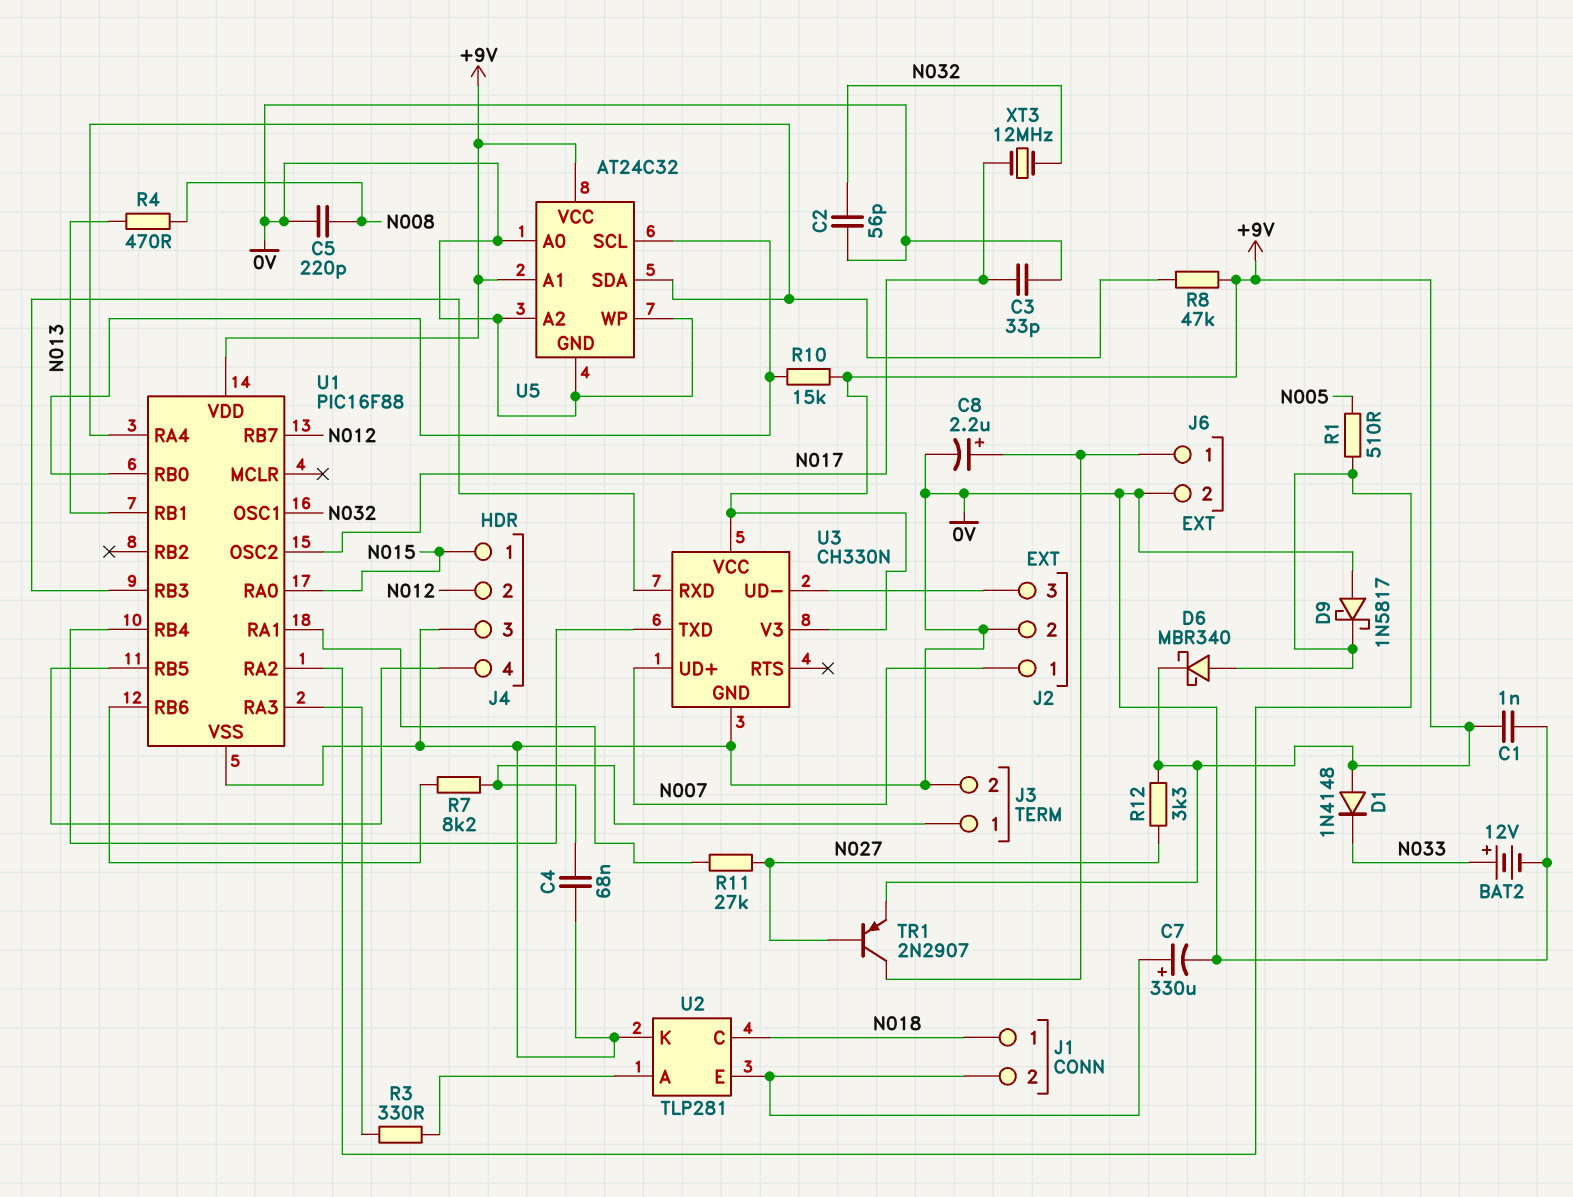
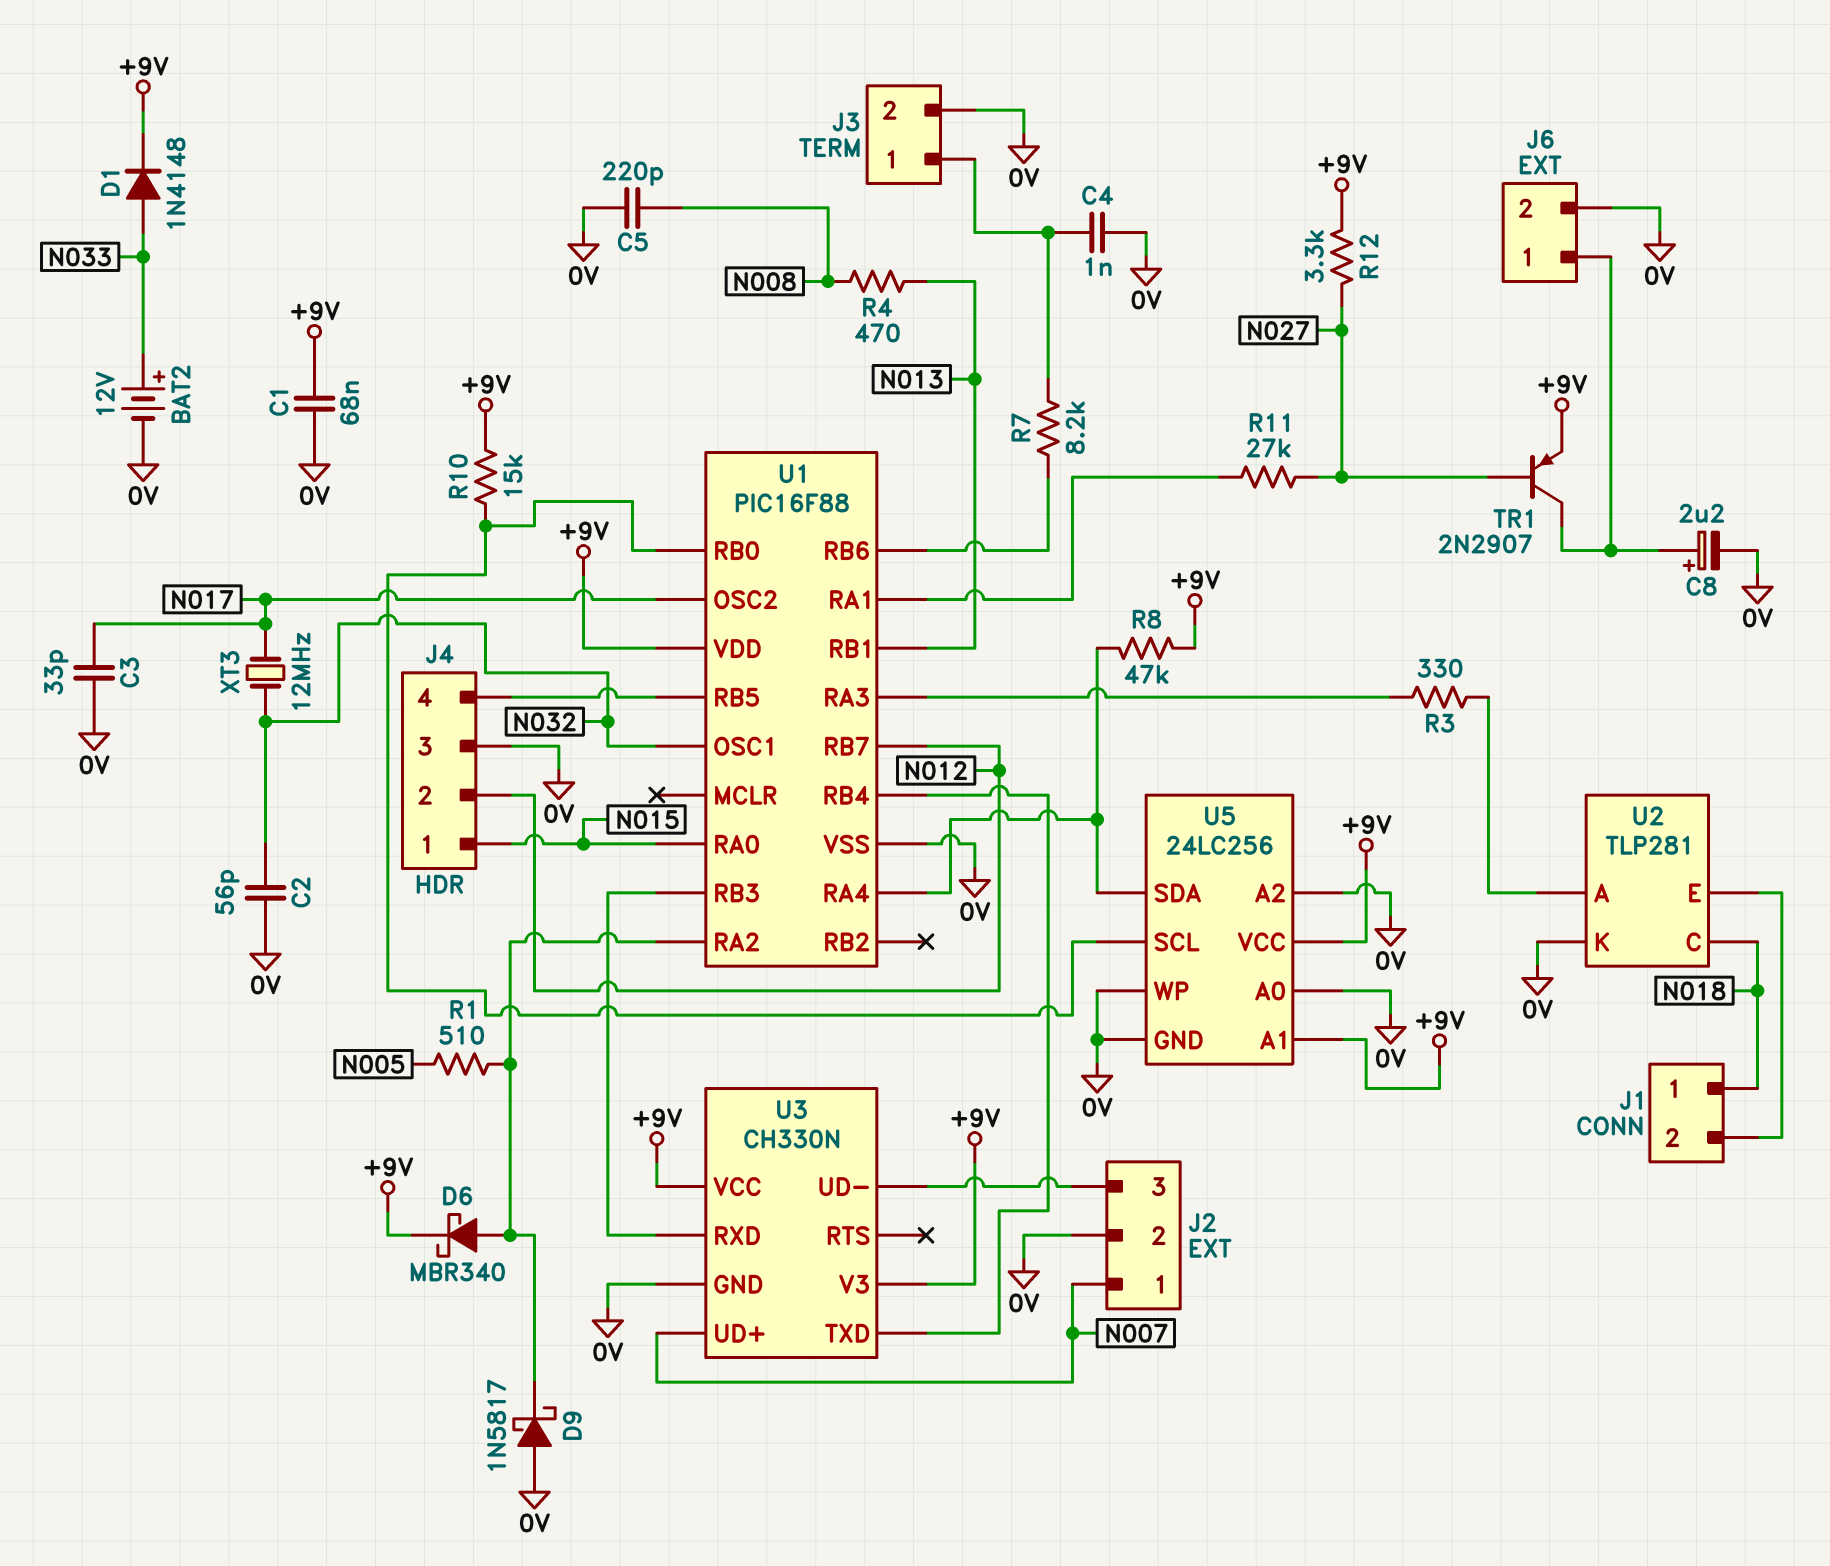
C1: 1nF (+9V, 0V) -> 68nF (+9V, 0V)
C4: 68nF (0V, J3/1) -> 1nF (0V, J3/1)
C7: 330uF (plus J1/2, minus 0V) -> none
D1: diode 1N4148 (A +9V, K N033) -> diode 1N4148 (A N033, K +9V)
U5: AT24C32 -> 24LC256

